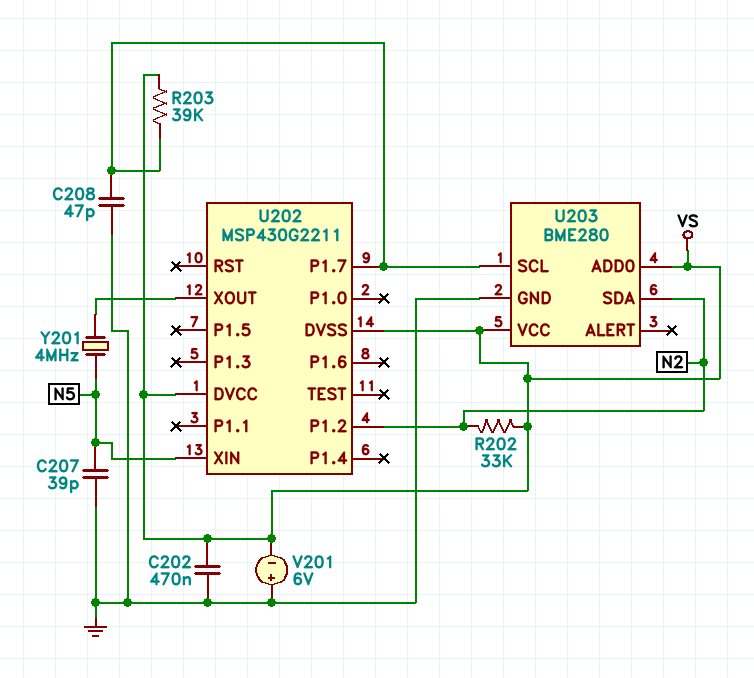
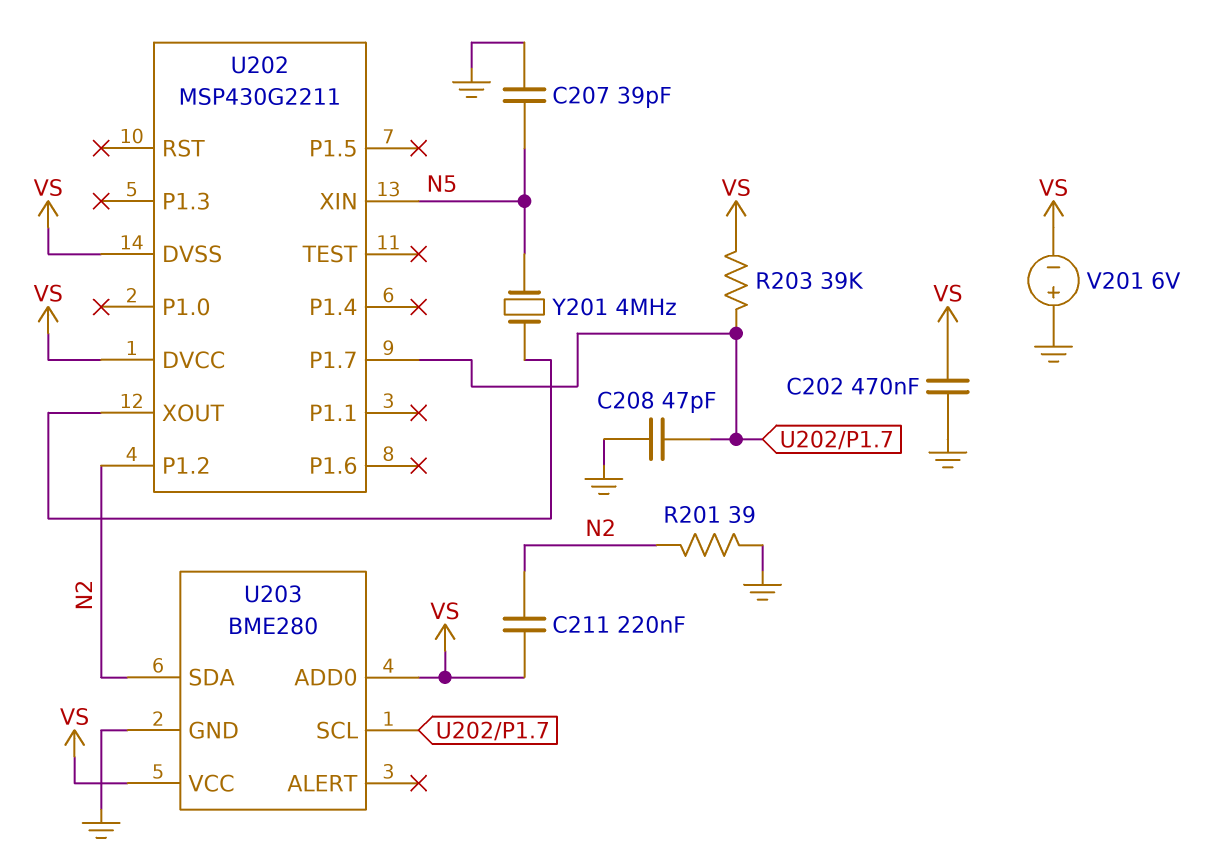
C211: none -> 220nF (N2, VS)
R201: none -> 39 (GND, N2)
R202: 33k (N2, VS) -> none

